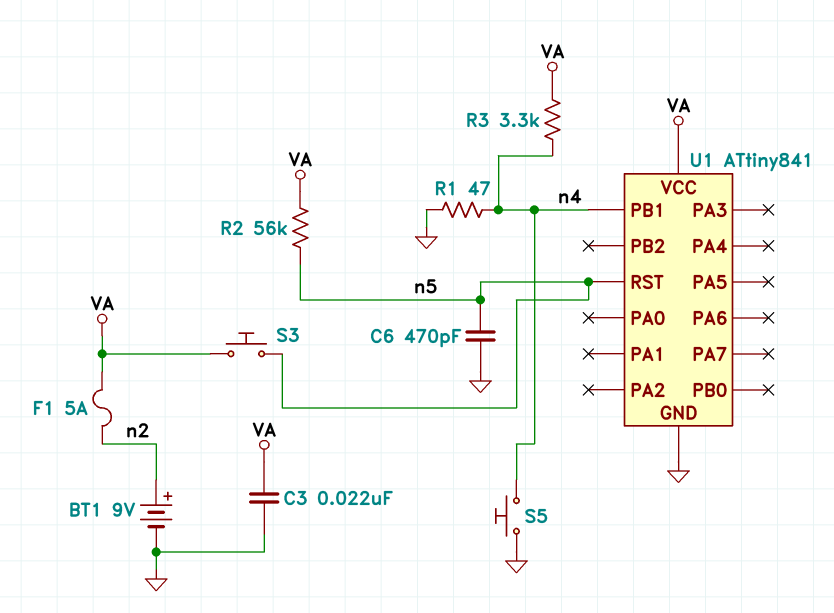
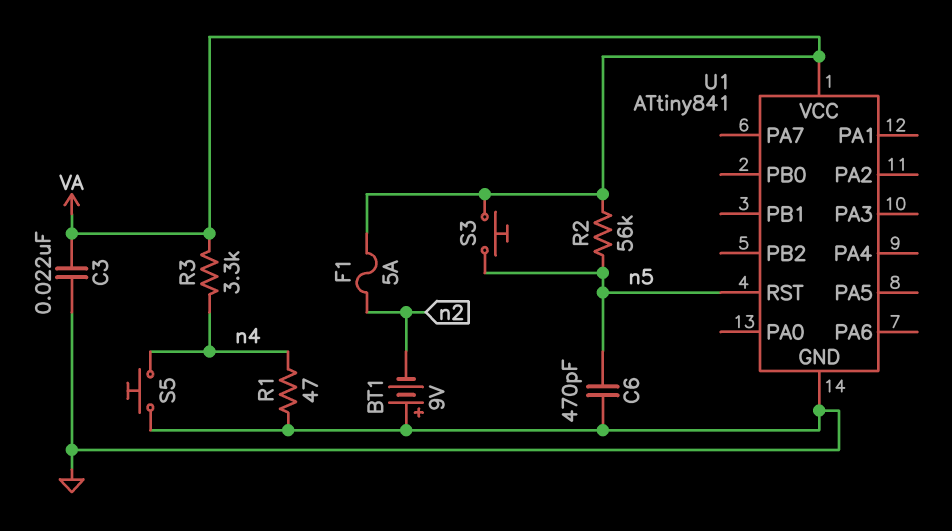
BT1: 9V (plus n2, minus GND) -> 9V (plus GND, minus n2)
U1 pin PB1: n4 -> none

